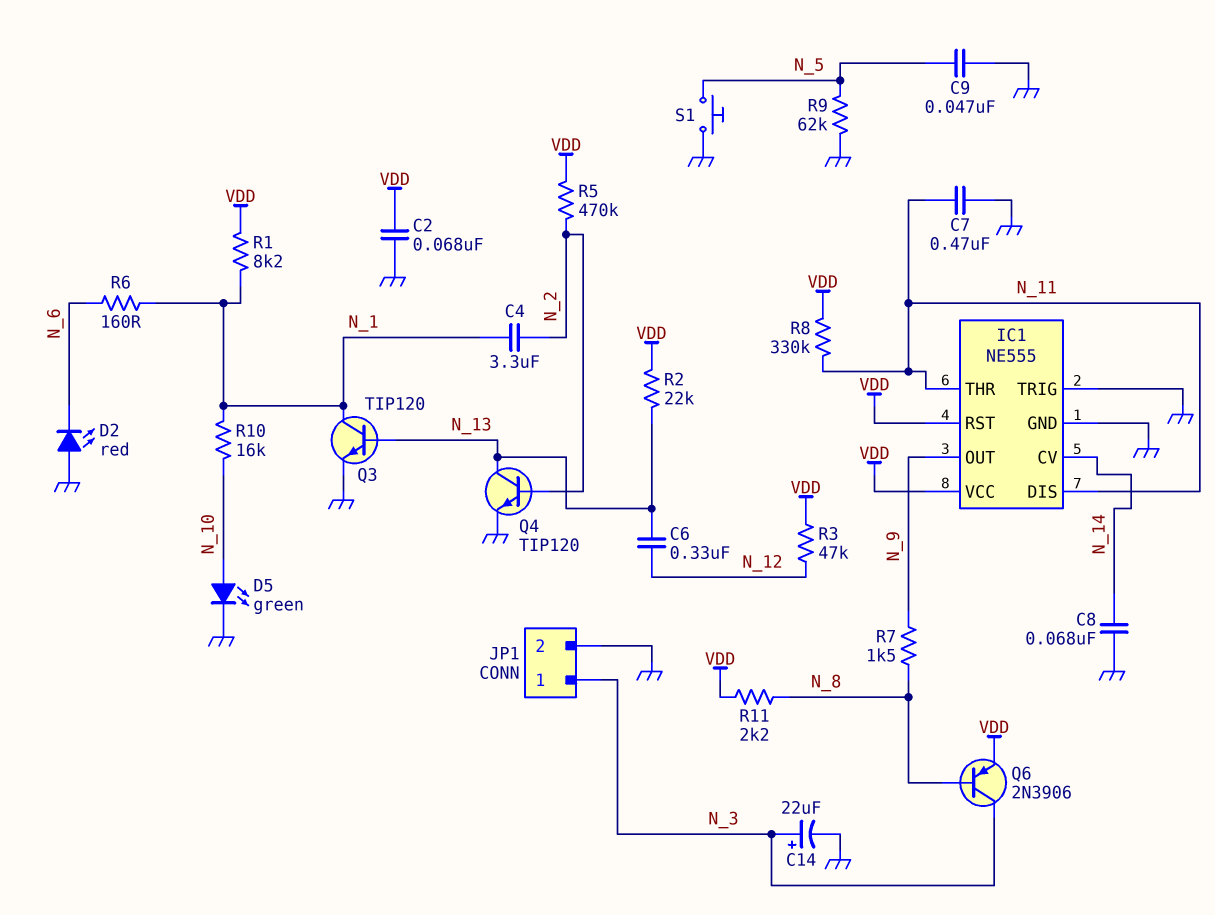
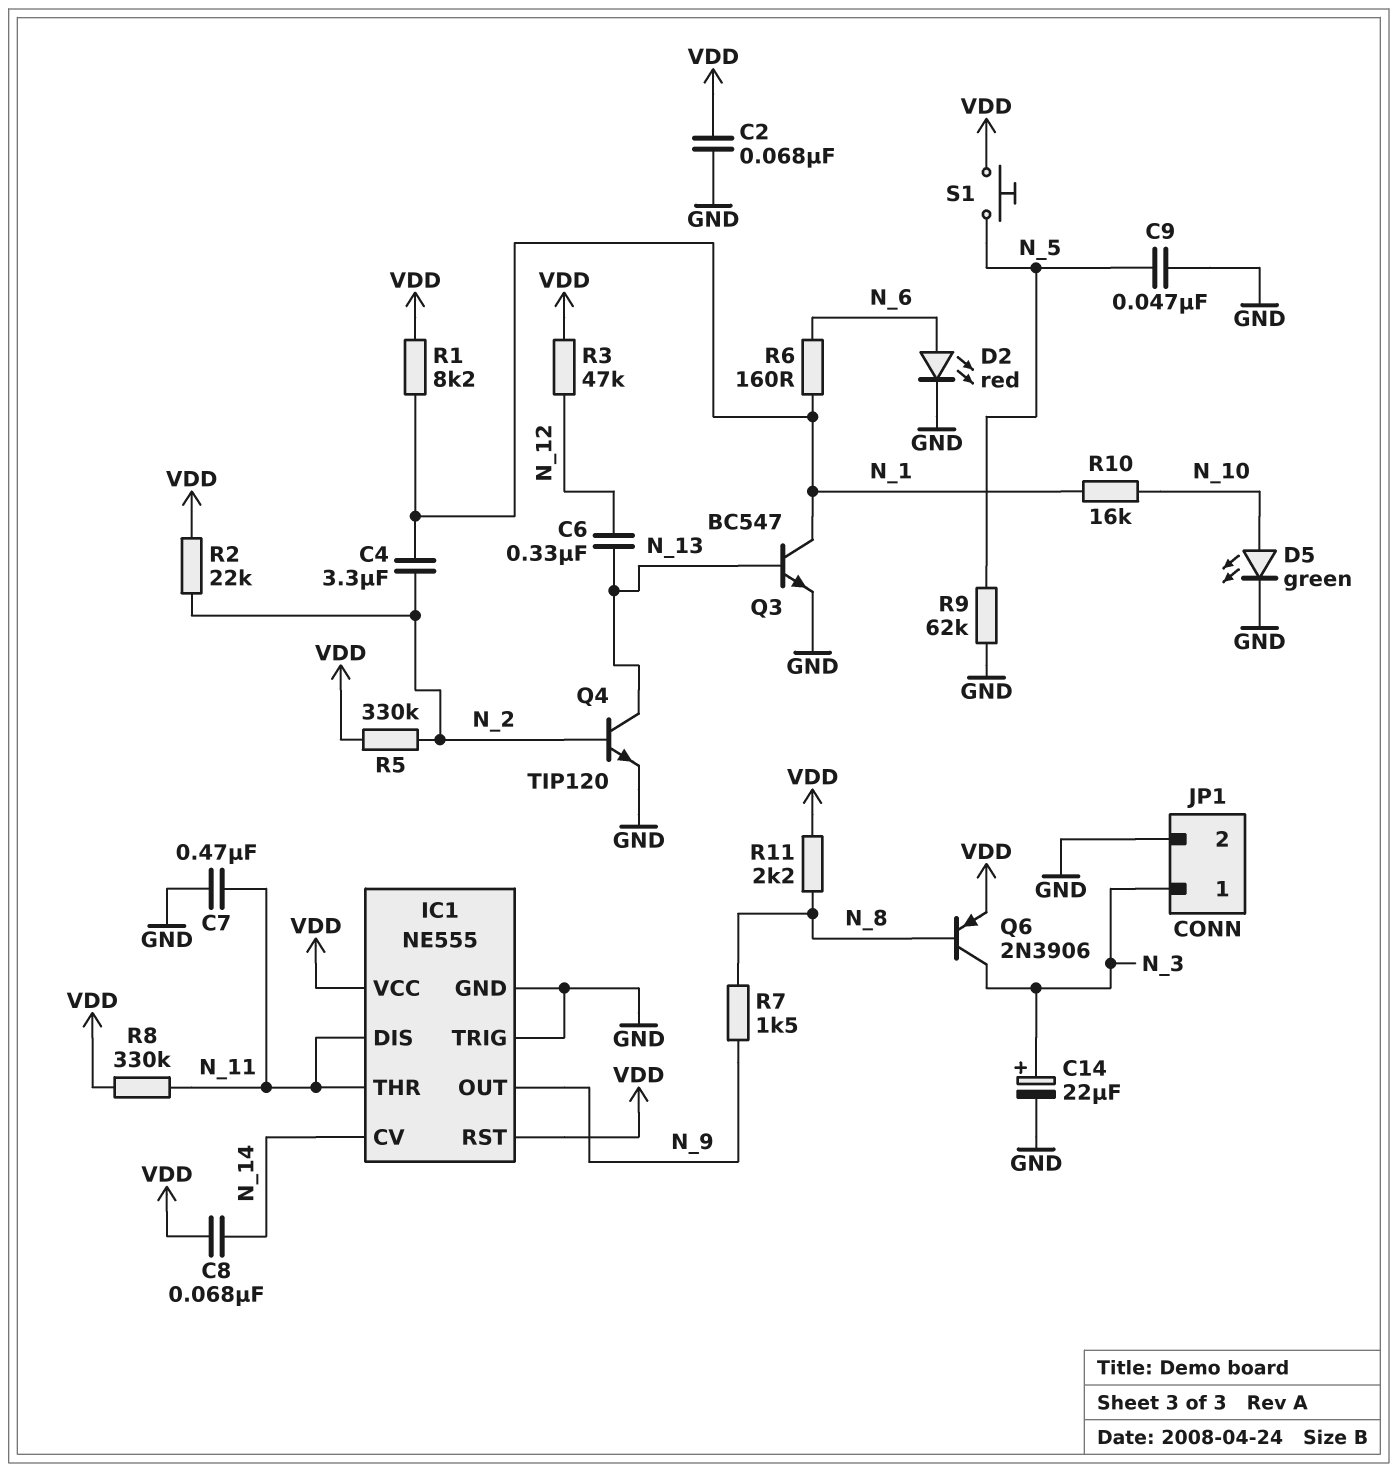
C8: 68nF (GND, N_14) -> 68nF (N_14, VDD)
D2: LED red (A GND, K N_6) -> LED red (A N_6, K GND)
Q3: NPN TIP120 (B N_13, C N_1, E GND) -> NPN BC547 (B N_13, C N_1, E GND)
R2: 22k (N_13, VDD) -> 22k (N_2, VDD)
R5: 470k (N_2, VDD) -> 330k (N_2, VDD)
S1: button (GND, N_5) -> button (N_5, VDD)

